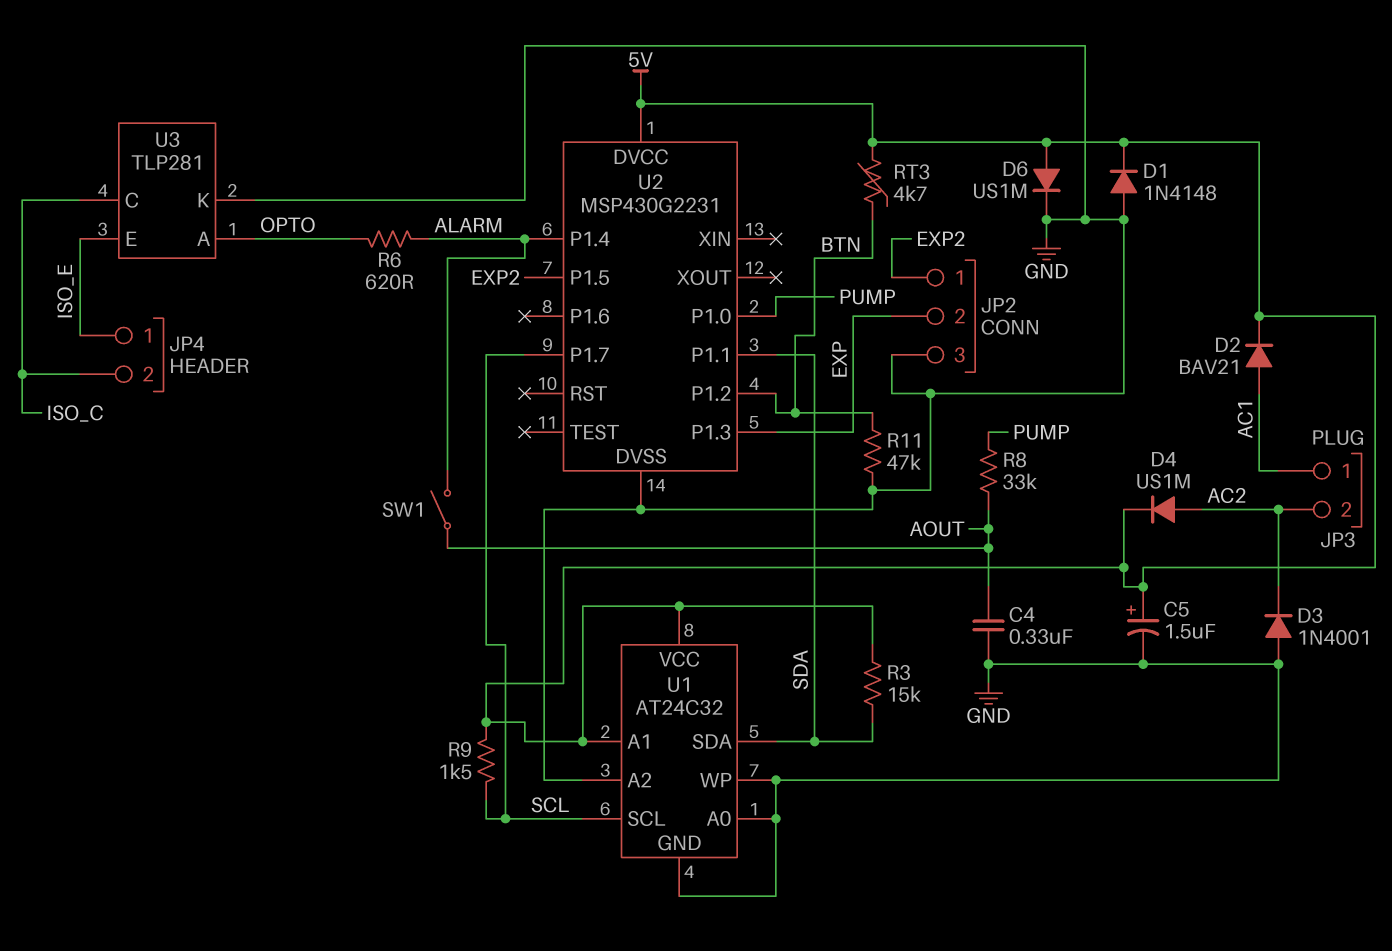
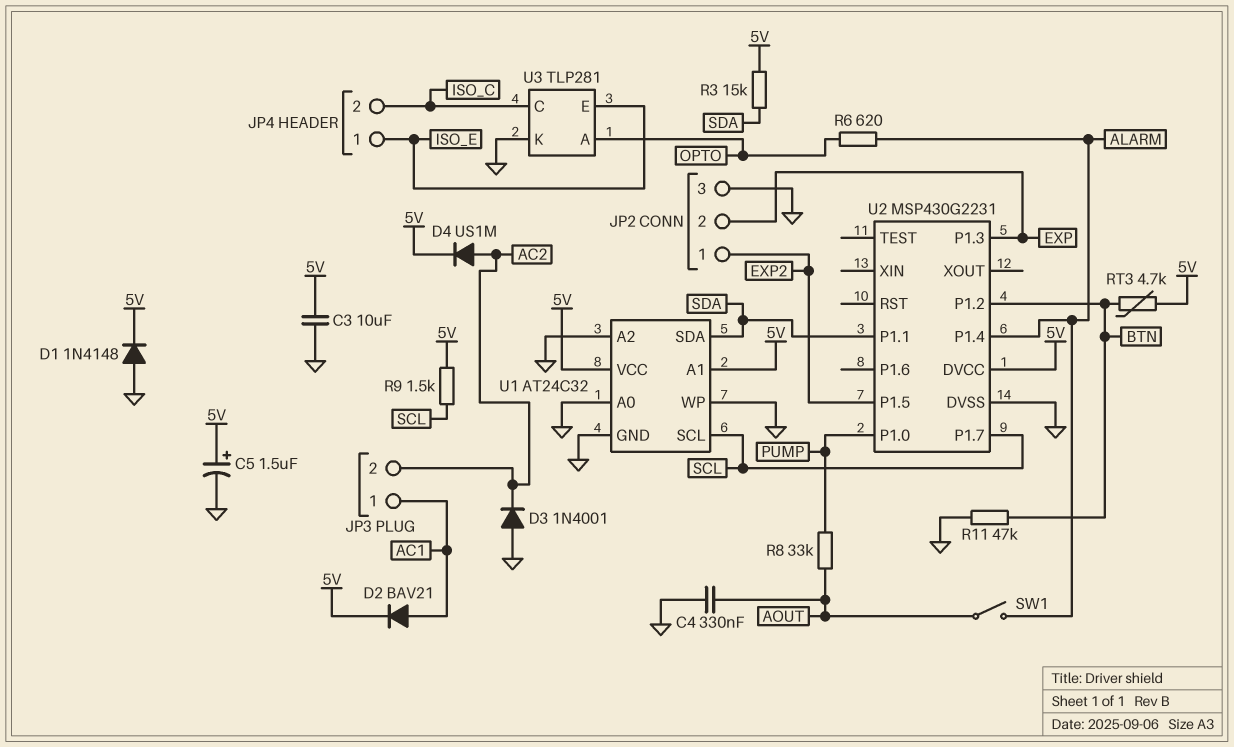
C3: none -> 10uF (5V, GND)
D6: diode US1M (A 5V, K GND) -> none

